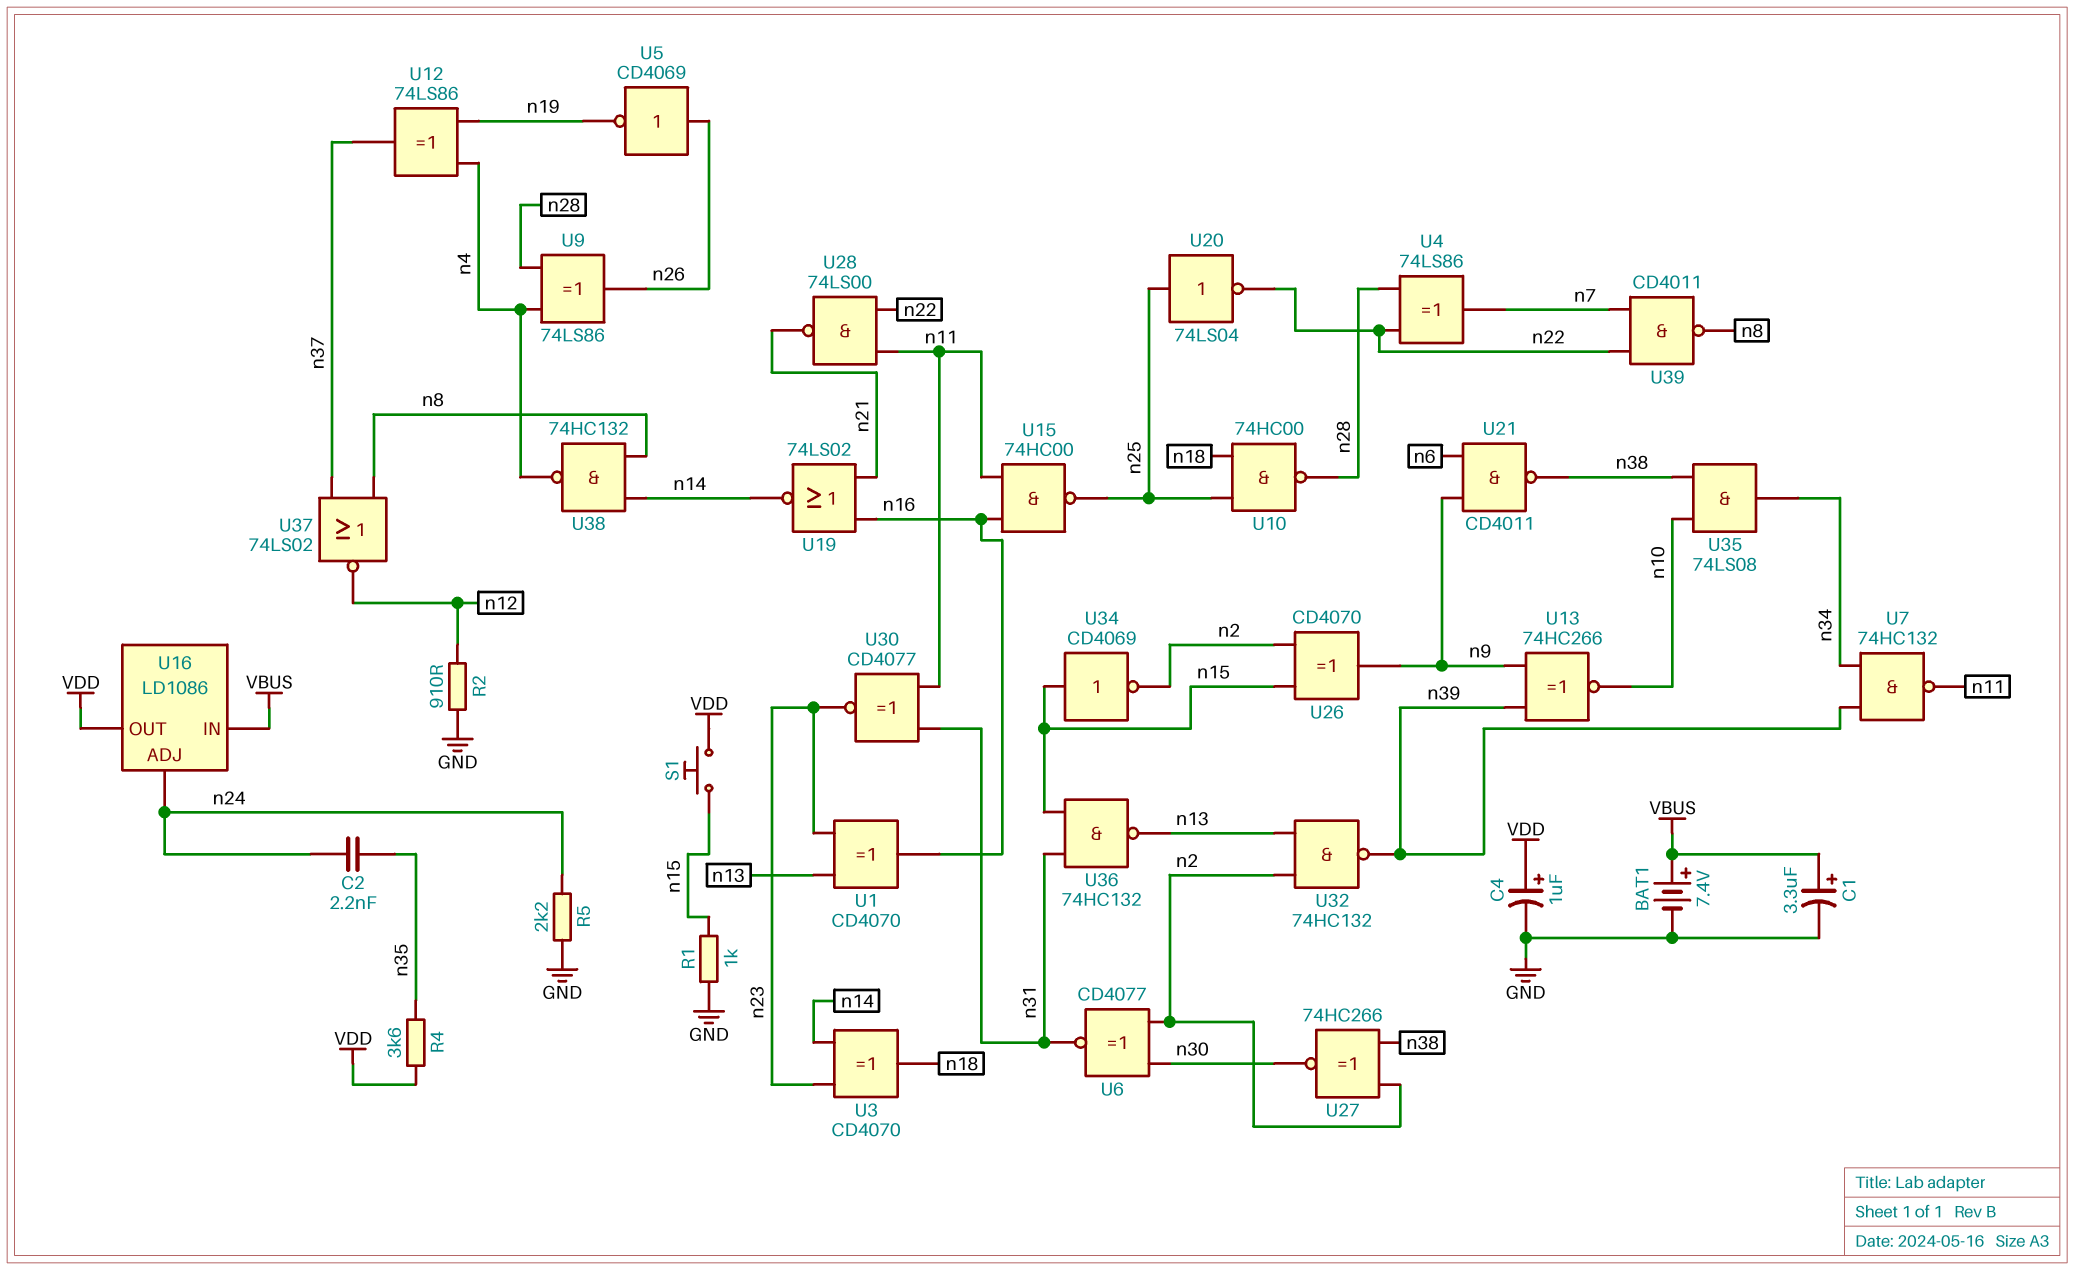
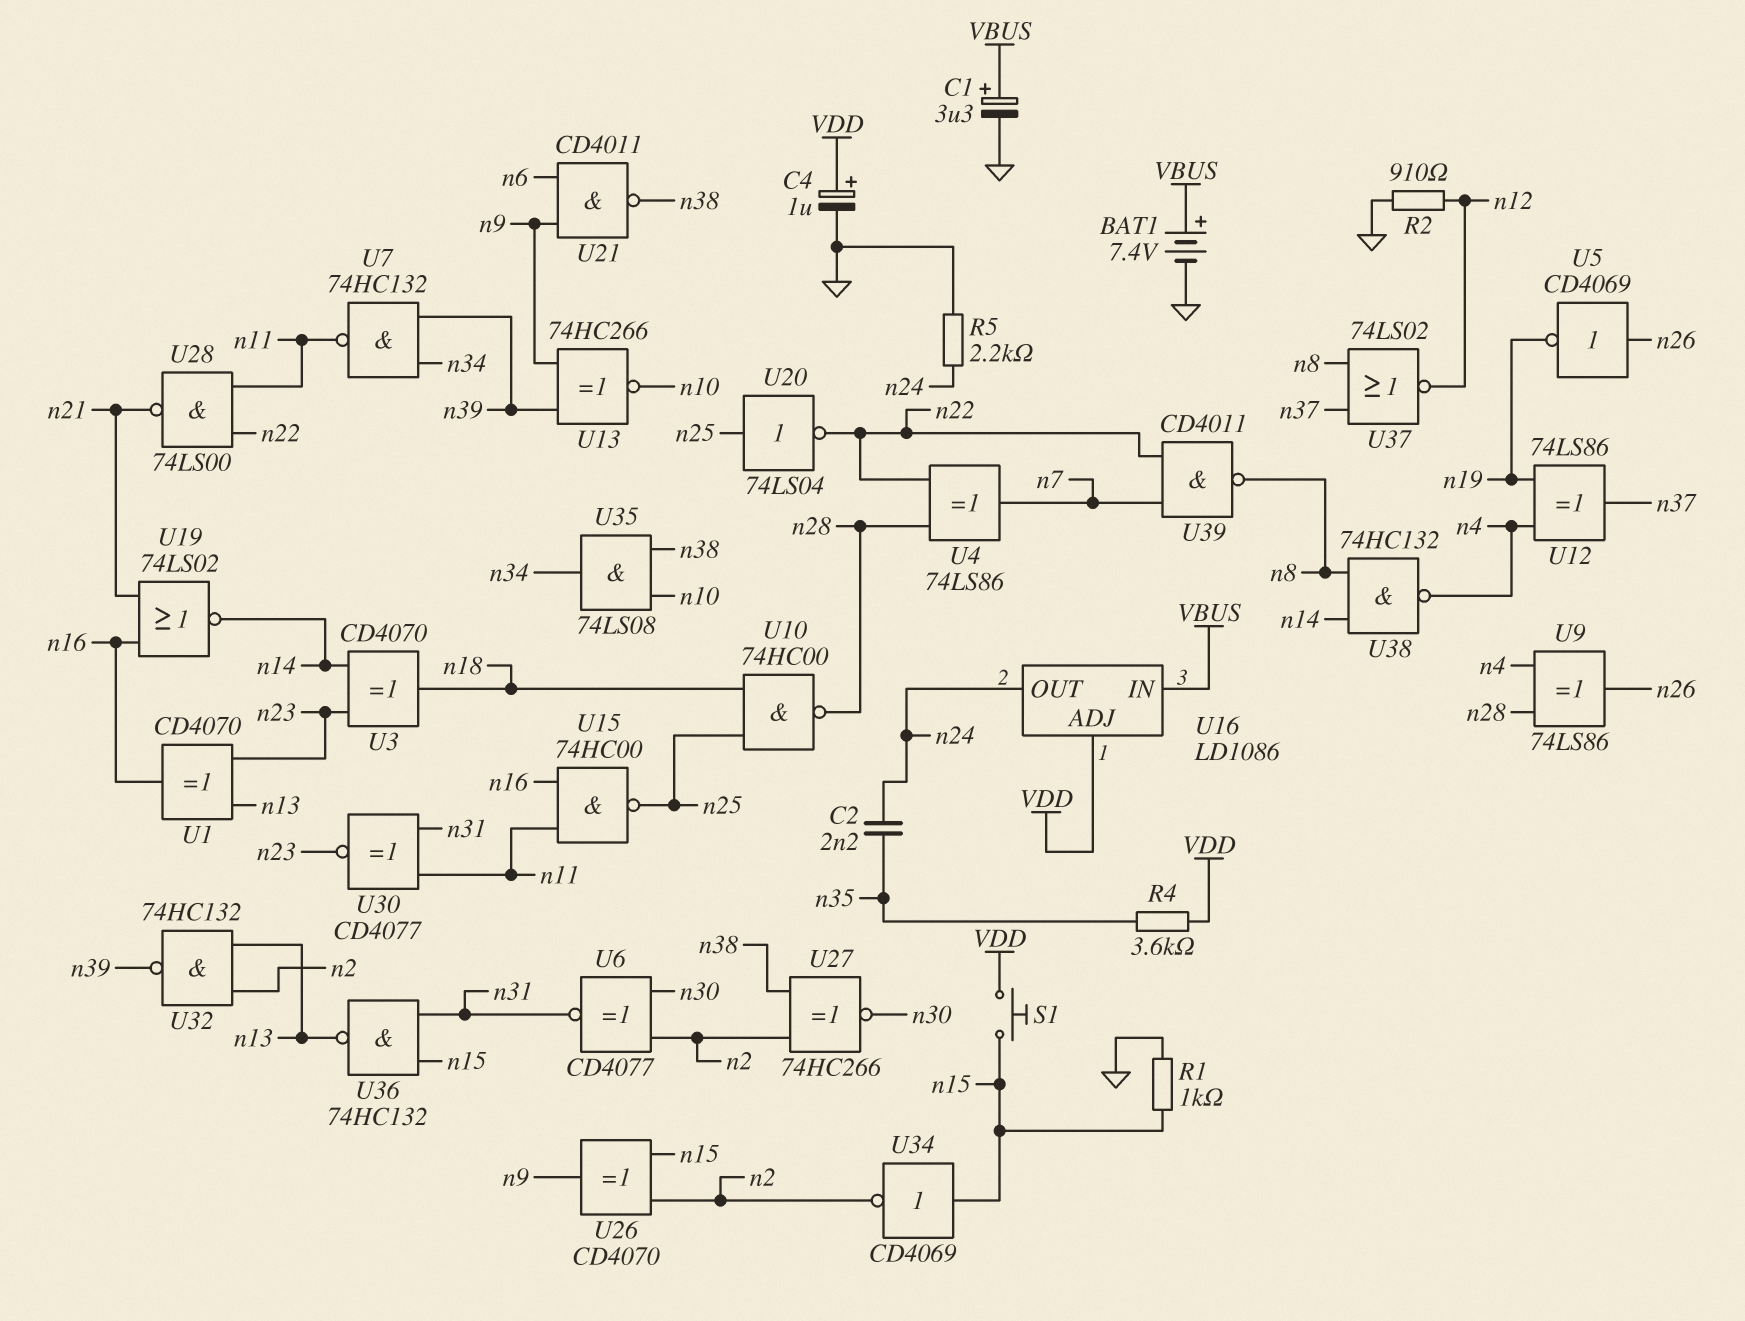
U16 pin ADJ: n24 -> VDD
U16 pin OUT: VDD -> n24

